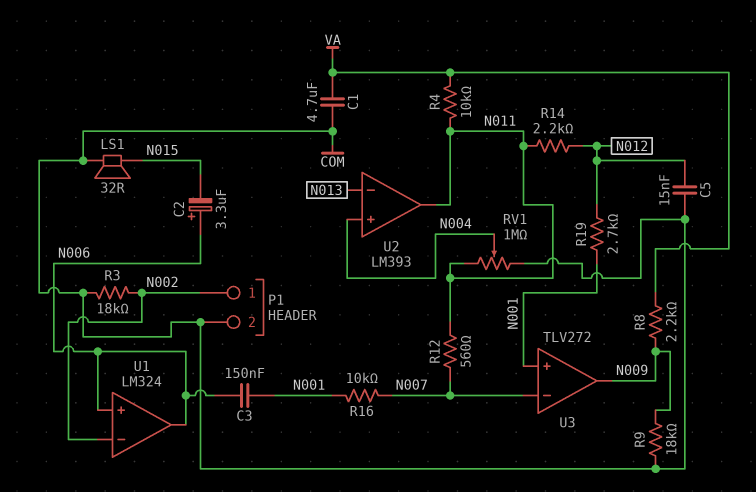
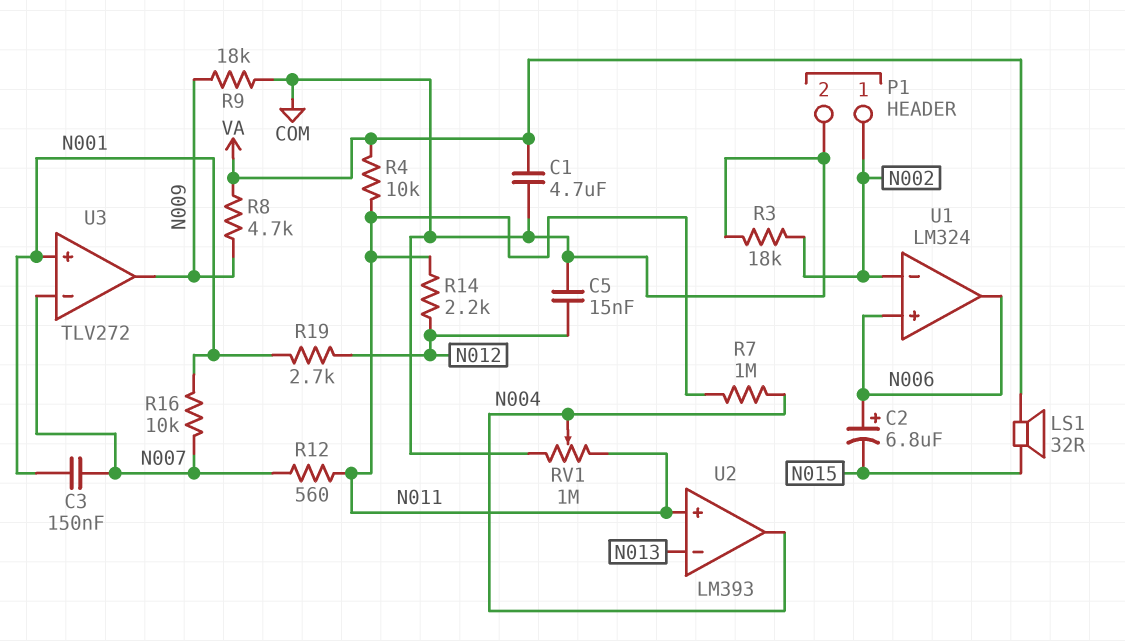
C2: 3.3uF (plus N006, minus N015) -> 6.8uF (plus N006, minus N015)
C3: 150nF (N001, N006) -> 150nF (N001, N007)
LS1: speaker 32R (COM, N015) -> speaker 32R (N015, VA)
R7: none -> 1M (N004, N011)
R8: 2.2k (N009, VA) -> 4.7k (N009, VA)
U2 pin in+: N004 -> N011
U2 pin out: N011 -> N004

